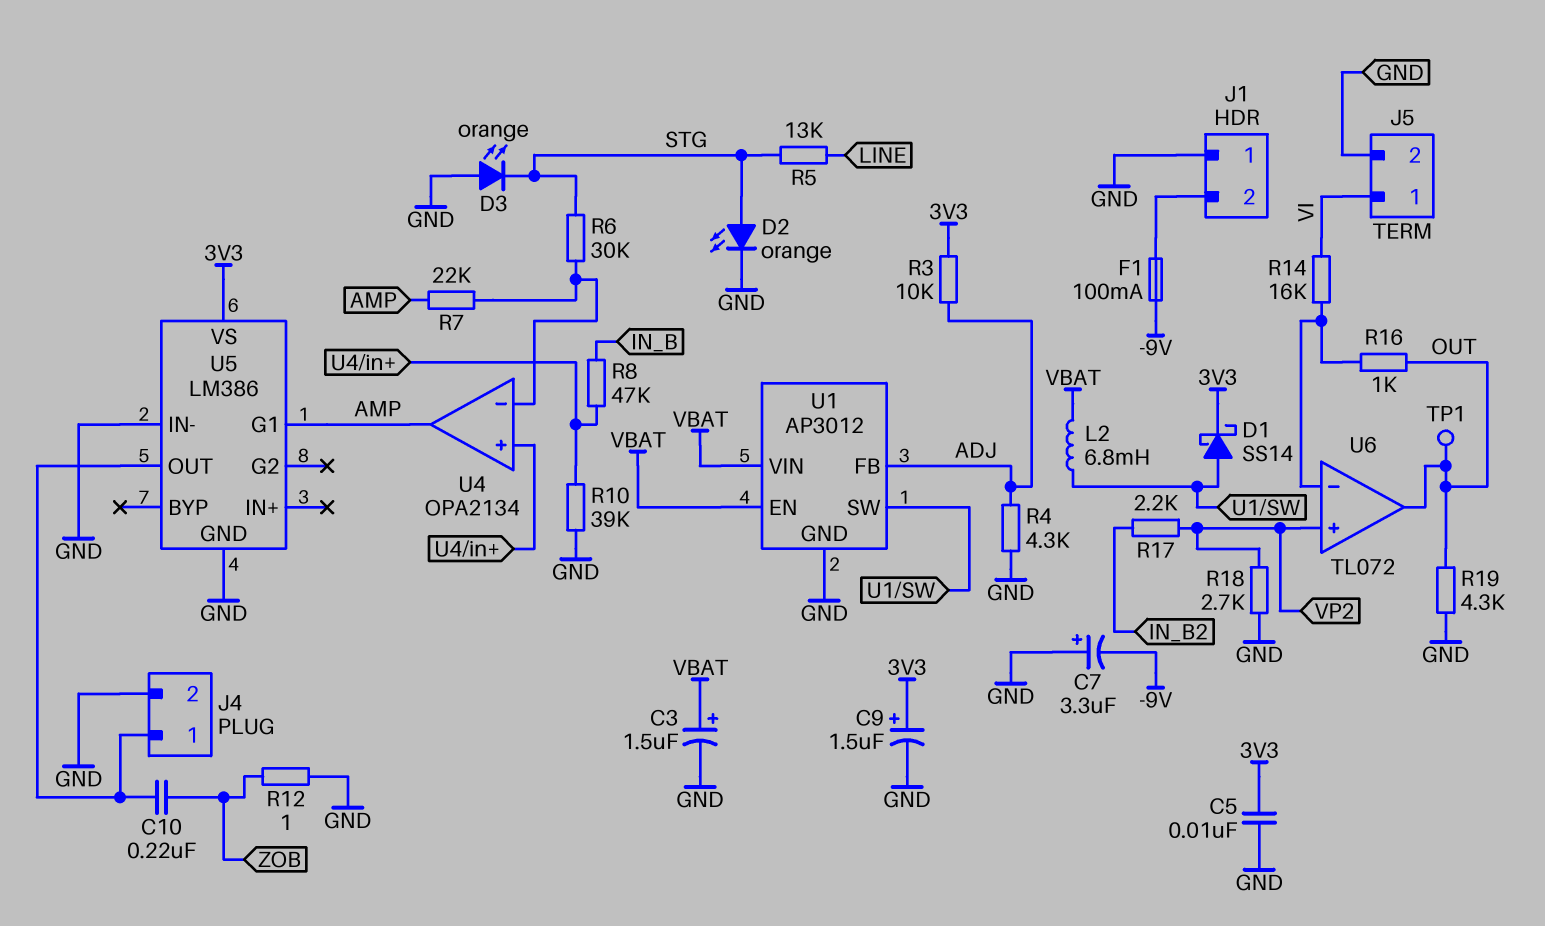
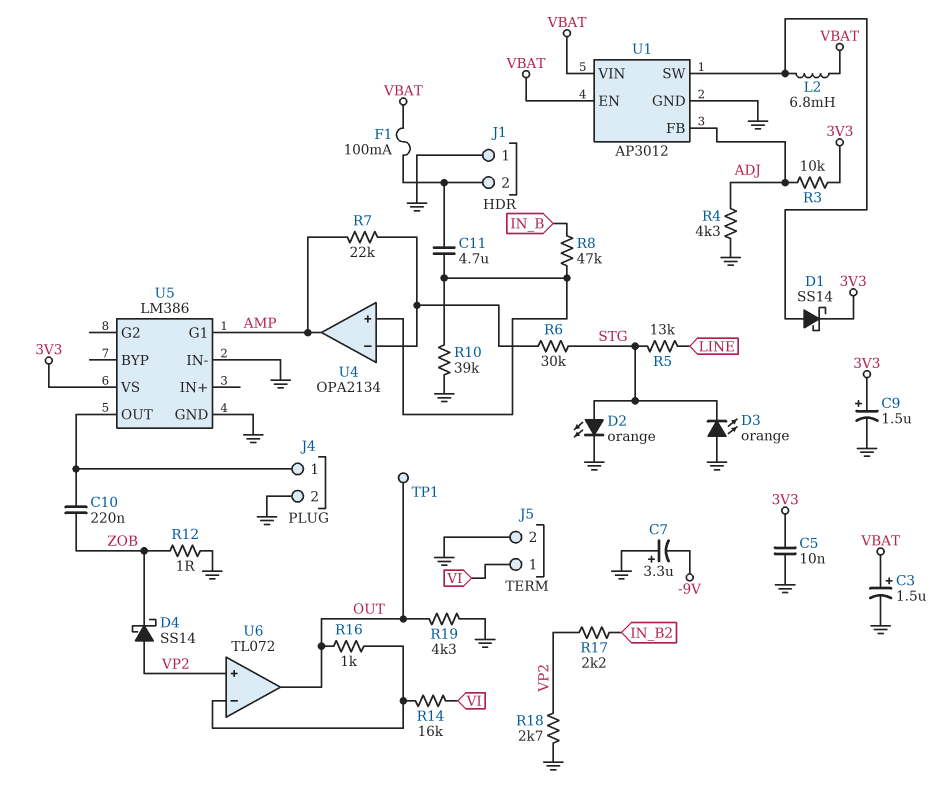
C11: none -> 4.7uF (J1/2, U4/in+)
D4: none -> schottky SS14 (A VP2, K ZOB)
F1: 100mA (-9V, J1/2) -> 100mA (J1/2, VBAT)

